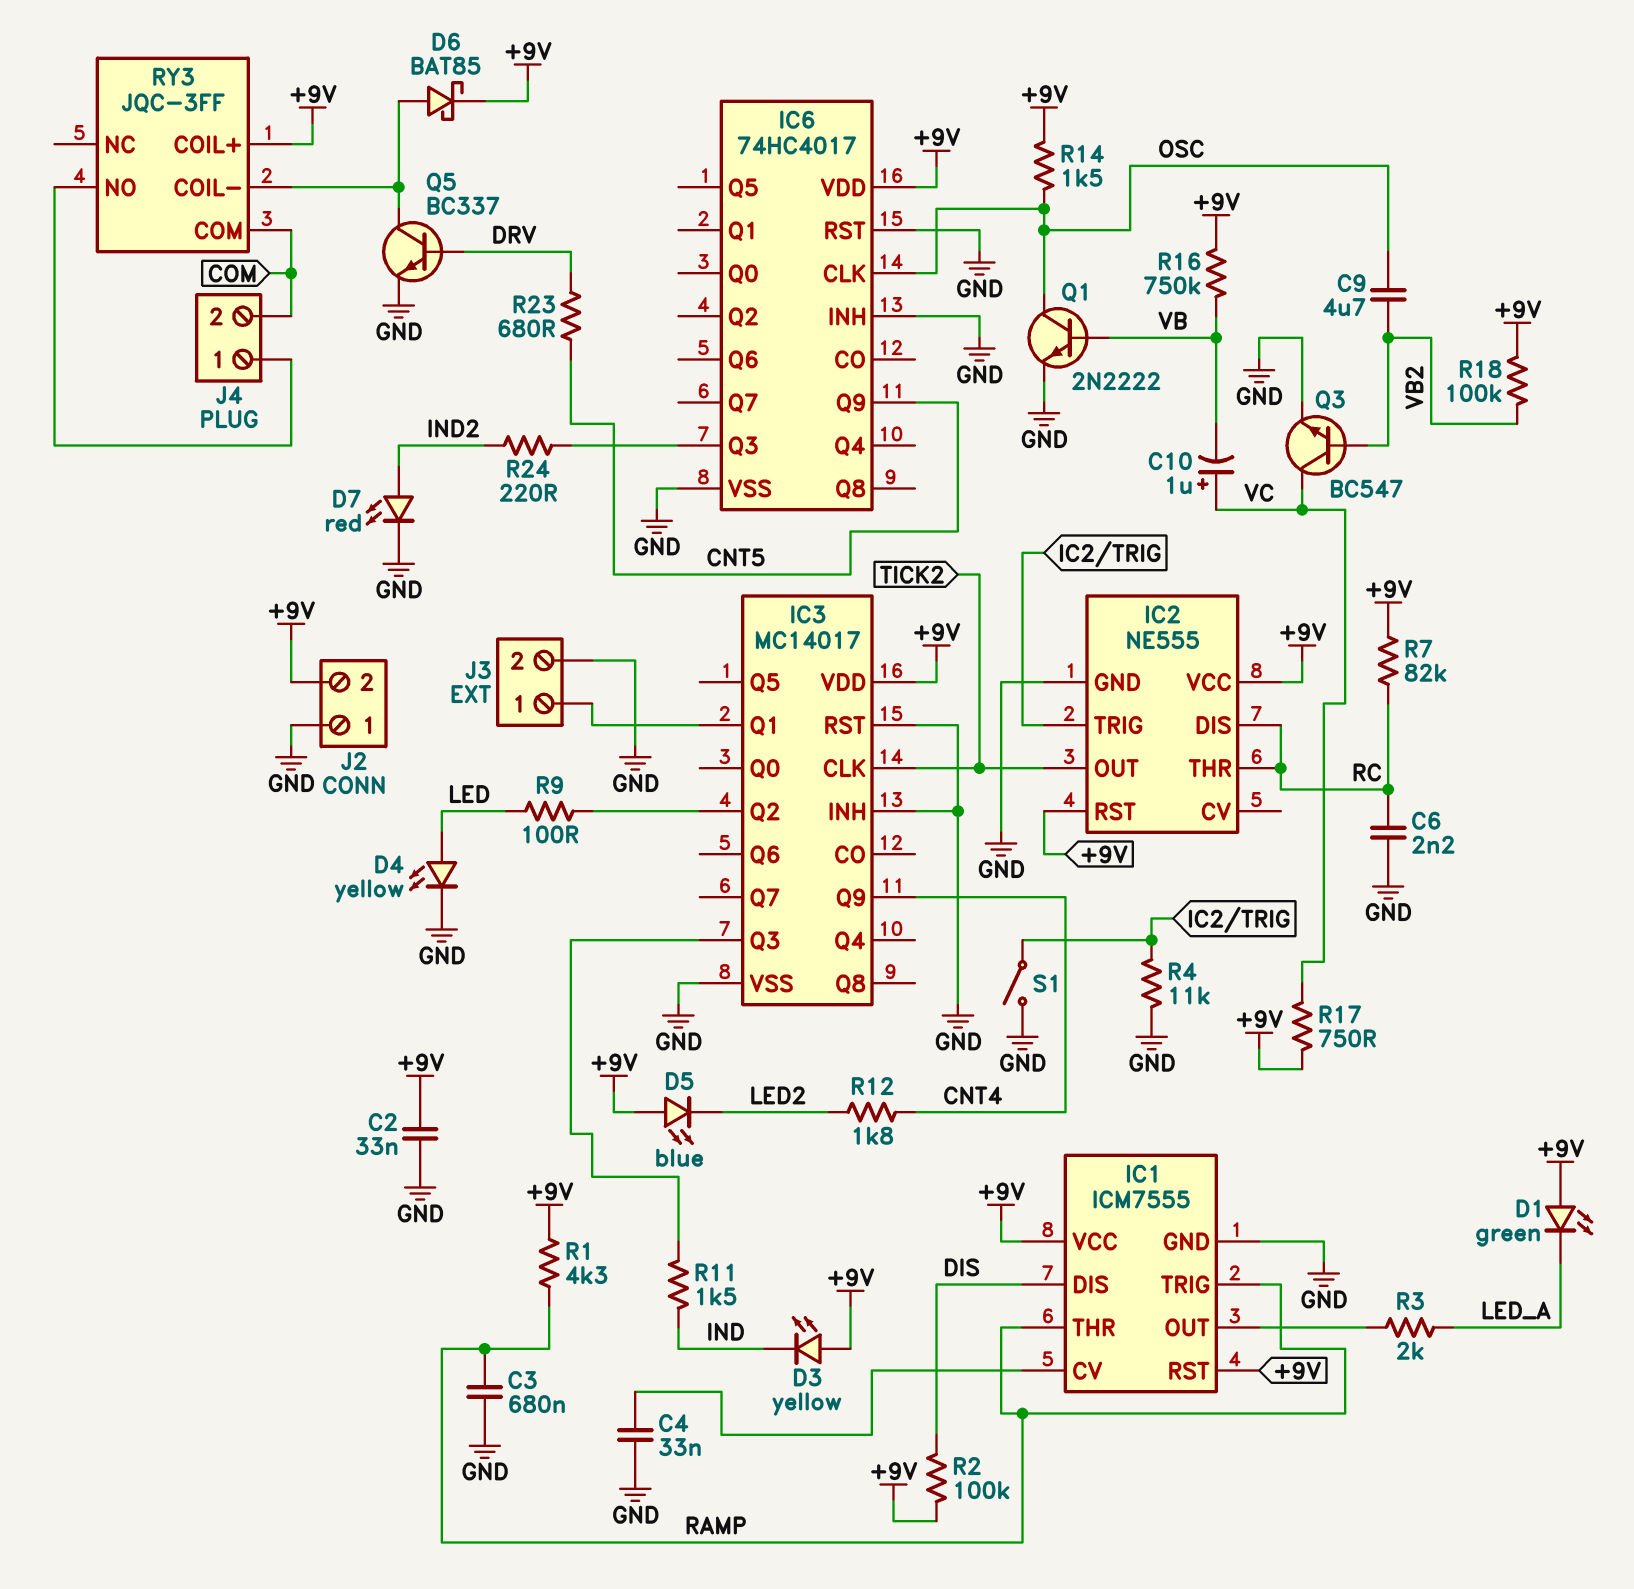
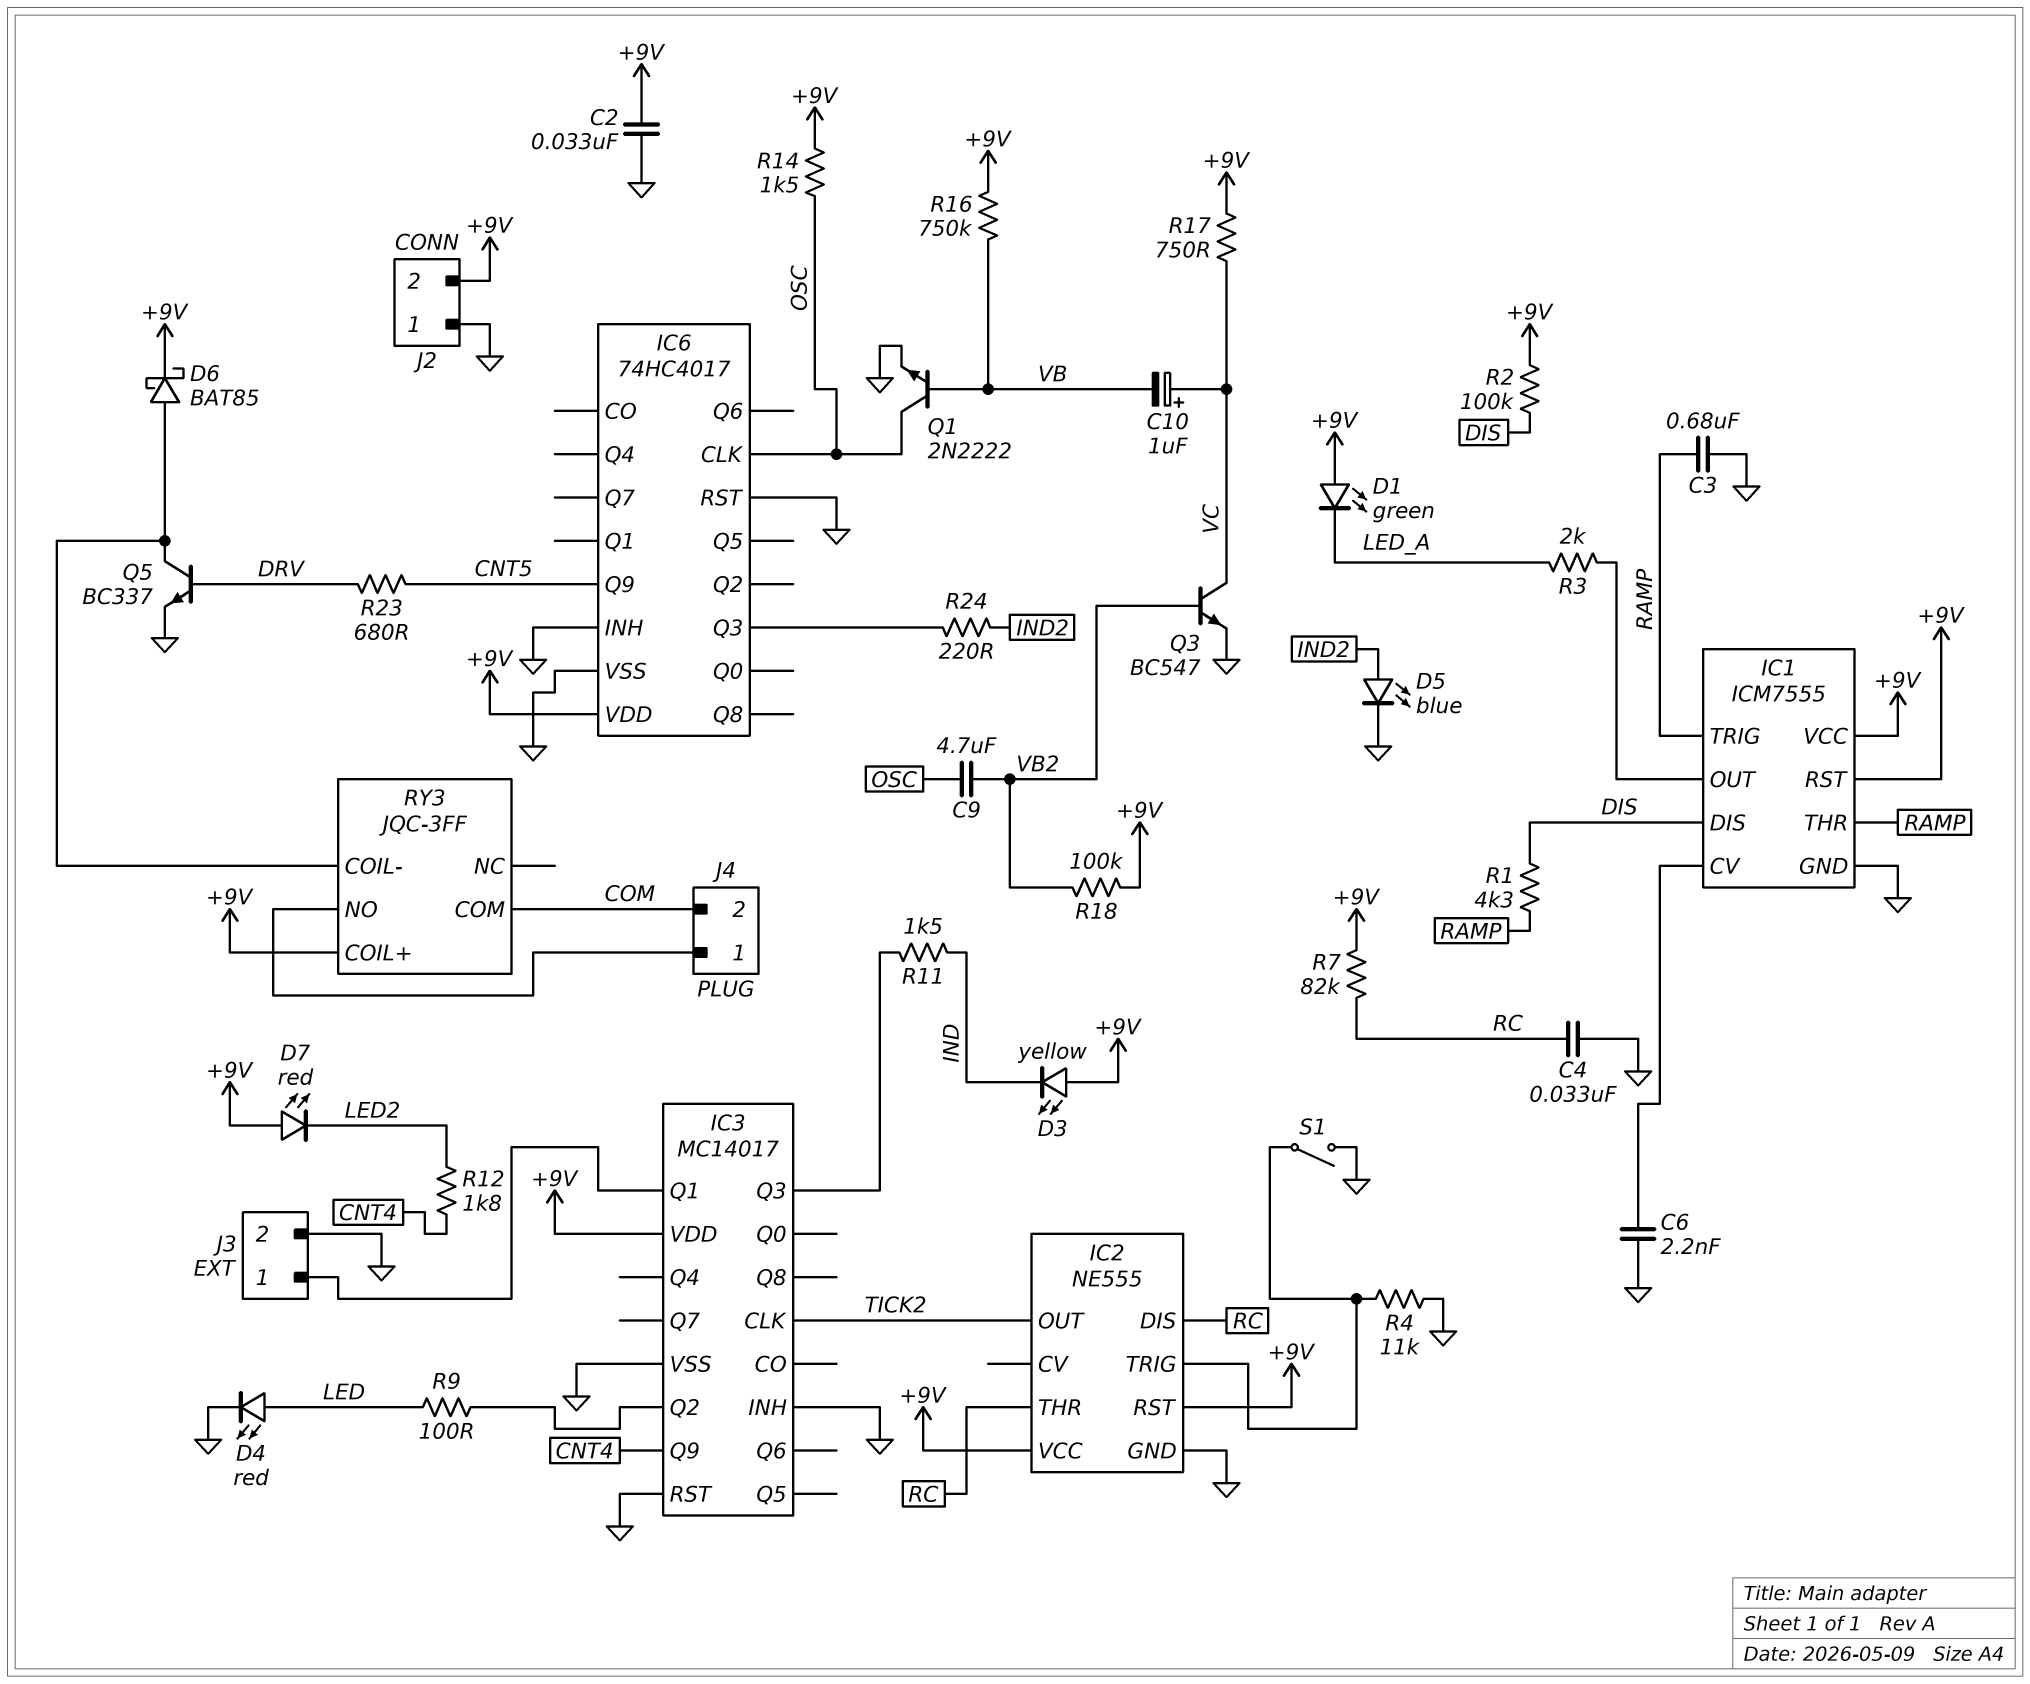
C4: 33nF (GND, IC1/CV) -> 33nF (GND, RC)
C6: 2.2nF (GND, RC) -> 2.2nF (GND, IC1/CV)
D4: LED yellow (A LED, K GND) -> LED red (A LED, K GND)
D5: LED blue (A +9V, K LED2) -> LED blue (A IND2, K GND)
D7: LED red (A IND2, K GND) -> LED red (A +9V, K LED2)
R1: 4.3k (+9V, RAMP) -> 4.3k (DIS, RAMP)

